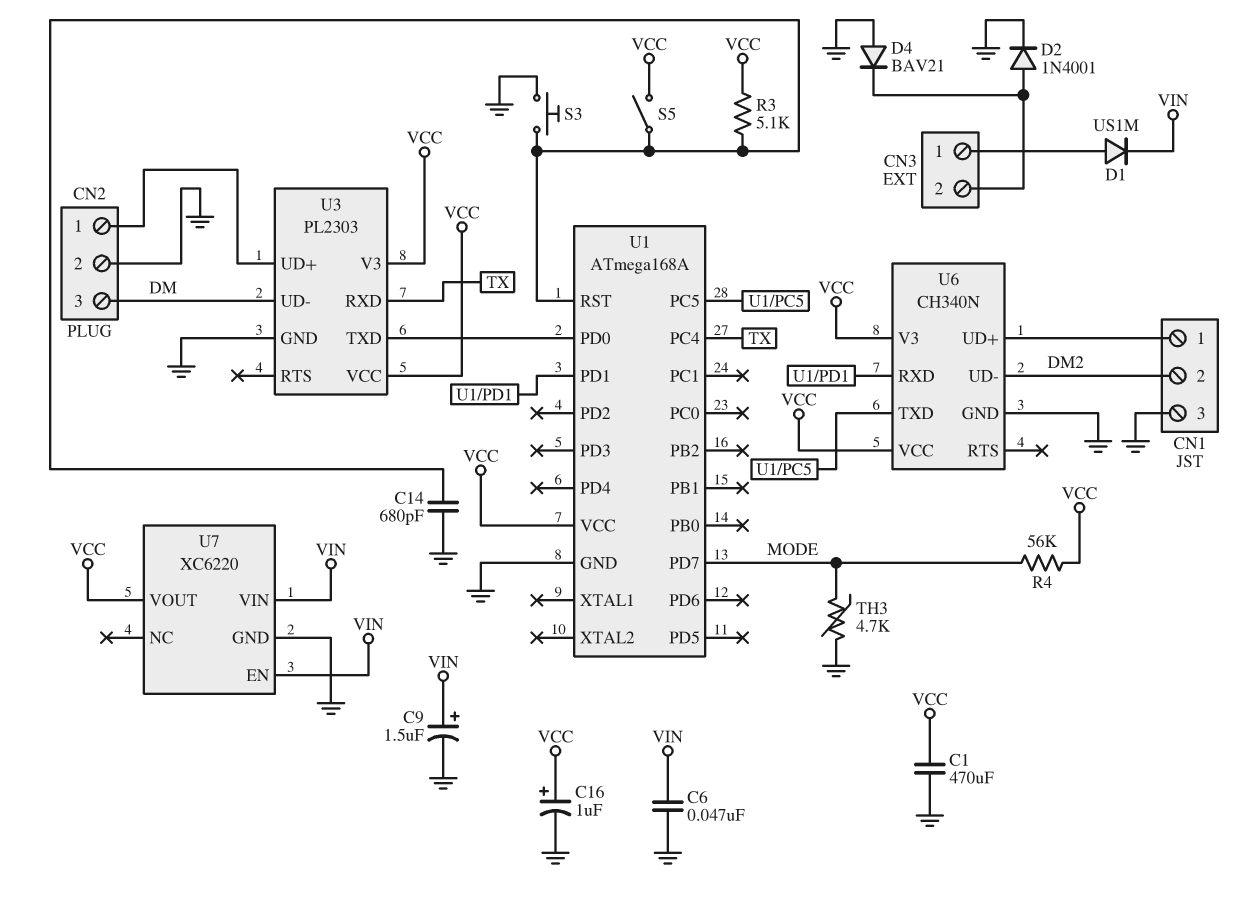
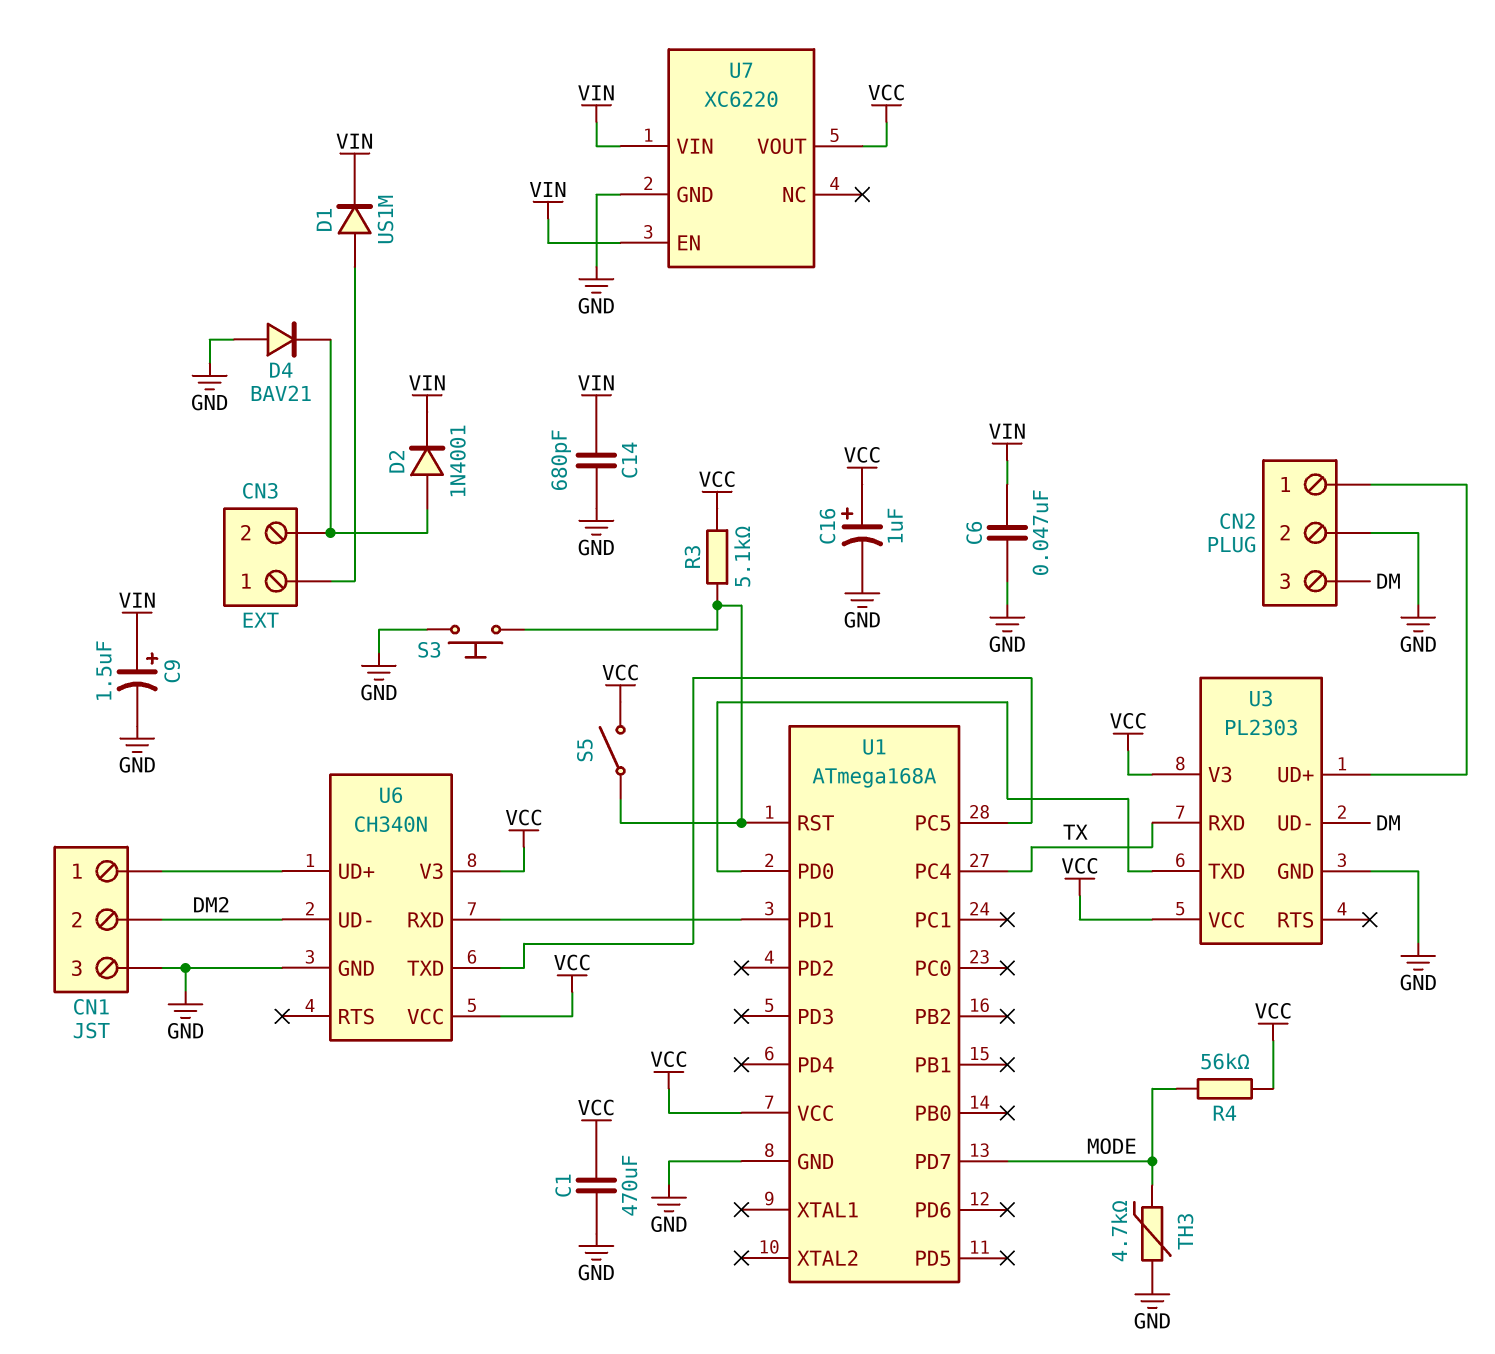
C14: 680pF (GND, U1/RST) -> 680pF (GND, VIN)
D2: diode 1N4001 (A CN3/2, K GND) -> diode 1N4001 (A CN3/2, K VIN)

